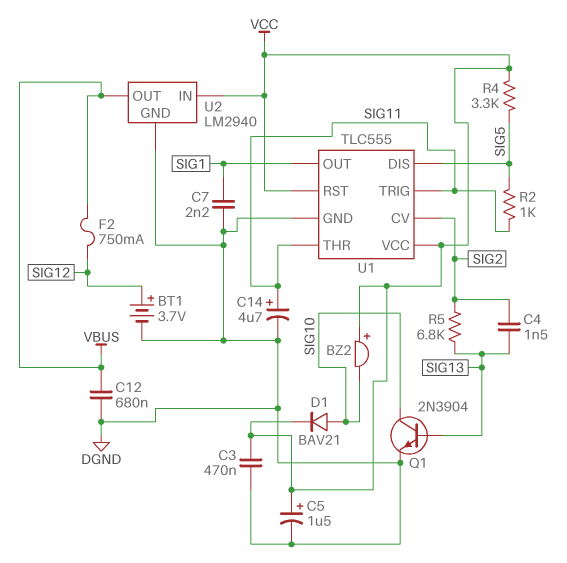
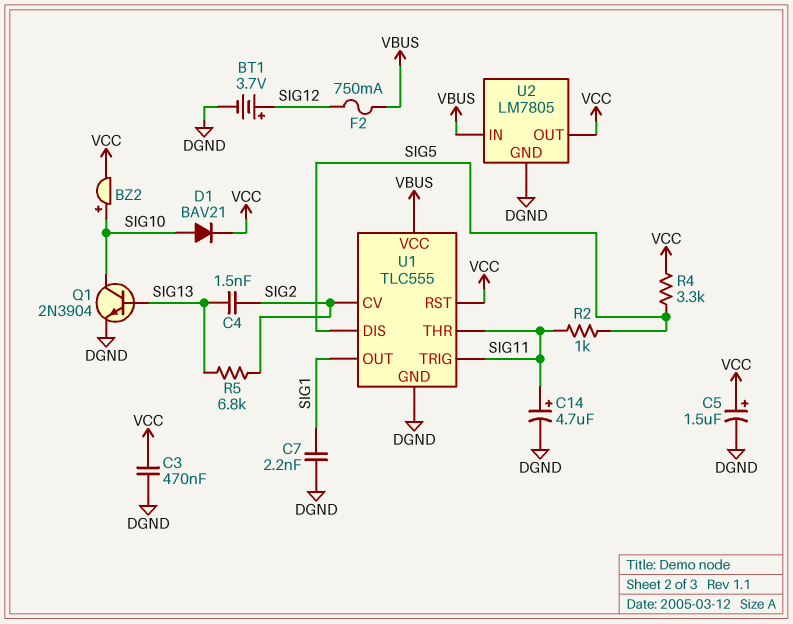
BZ2: buzzer (plus VCC, minus SIG10) -> buzzer (plus SIG10, minus VCC)
C12: 680nF (DGND, VBUS) -> none
U1 pin VCC: VCC -> VBUS
U2: LM2940 -> LM7805
U2 pin IN: VCC -> VBUS
U2 pin OUT: VBUS -> VCC

